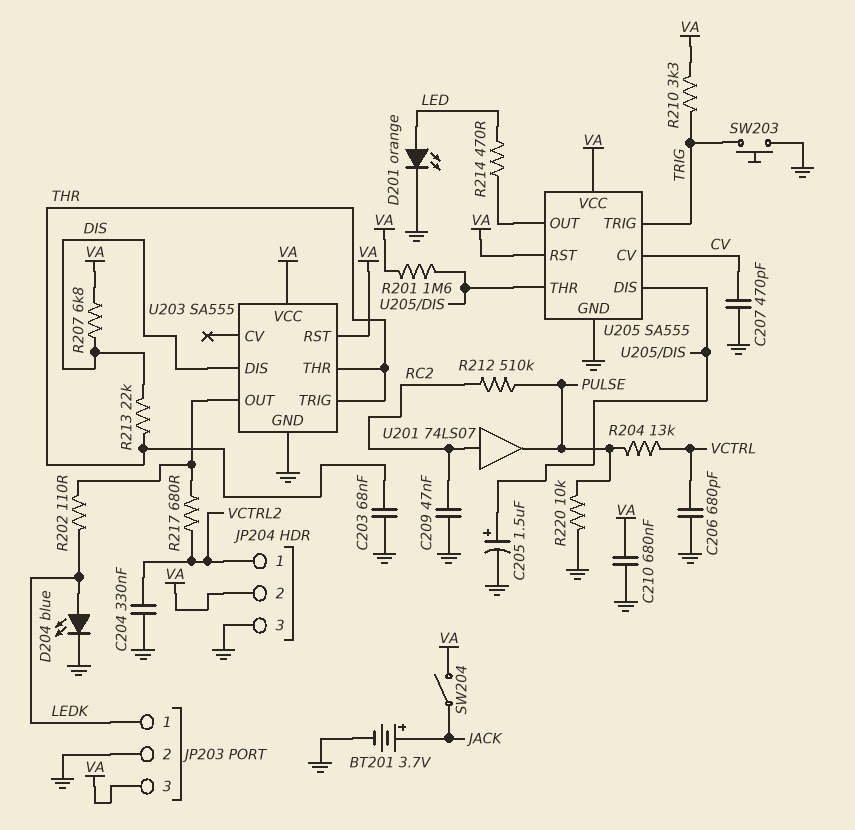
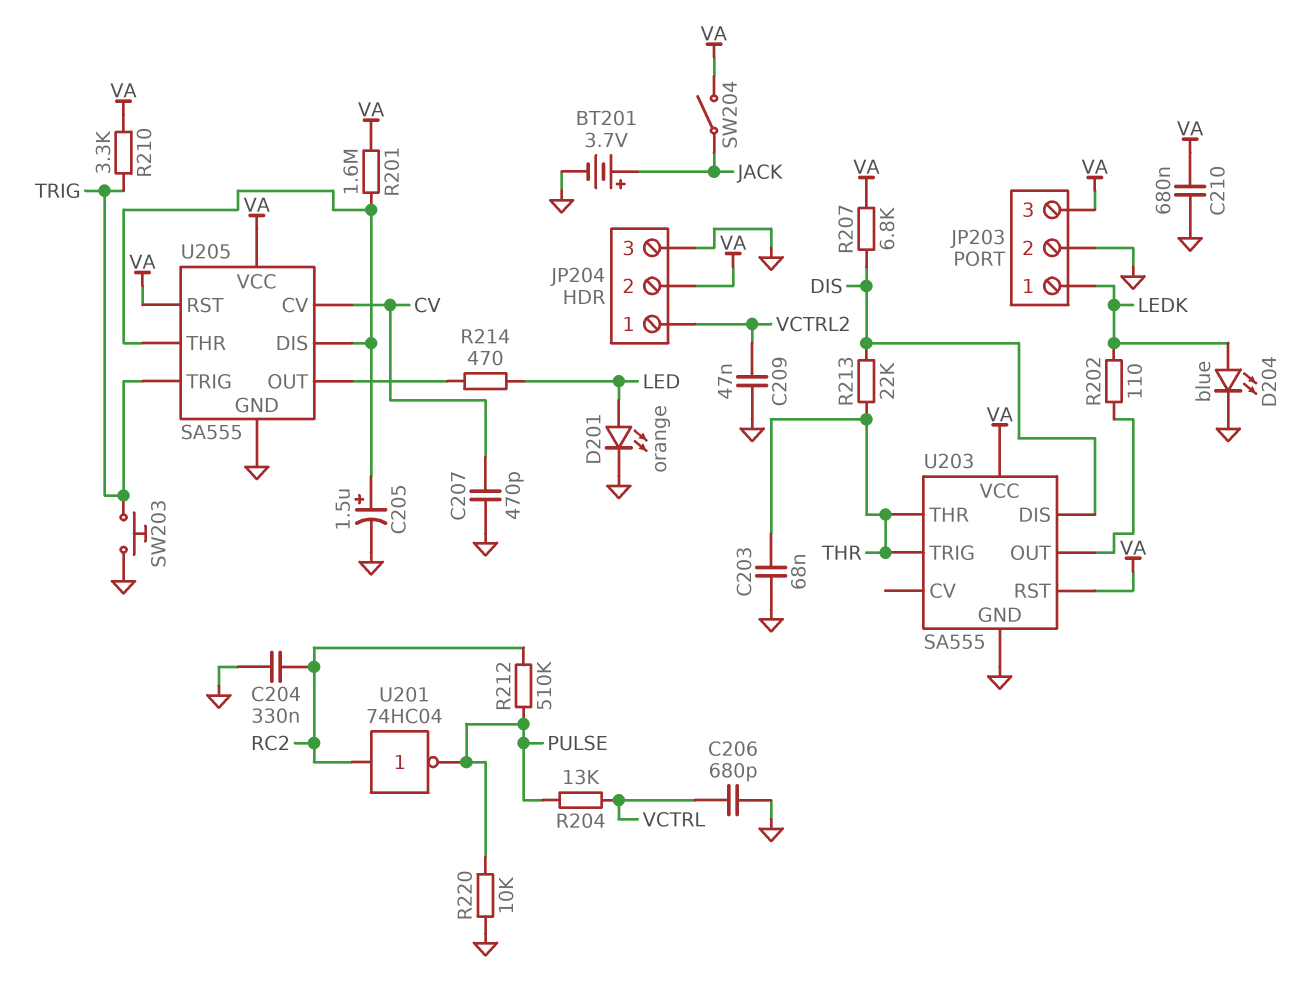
C204: 330nF (GND, VCTRL2) -> 330nF (GND, RC2)
C209: 47nF (GND, RC2) -> 47nF (GND, VCTRL2)
R217: 680 (U203/OUT, VCTRL2) -> none
U201: buffer 74LS07 (in RC2, out PULSE) -> NOT 74HC04 (in RC2, out PULSE)

